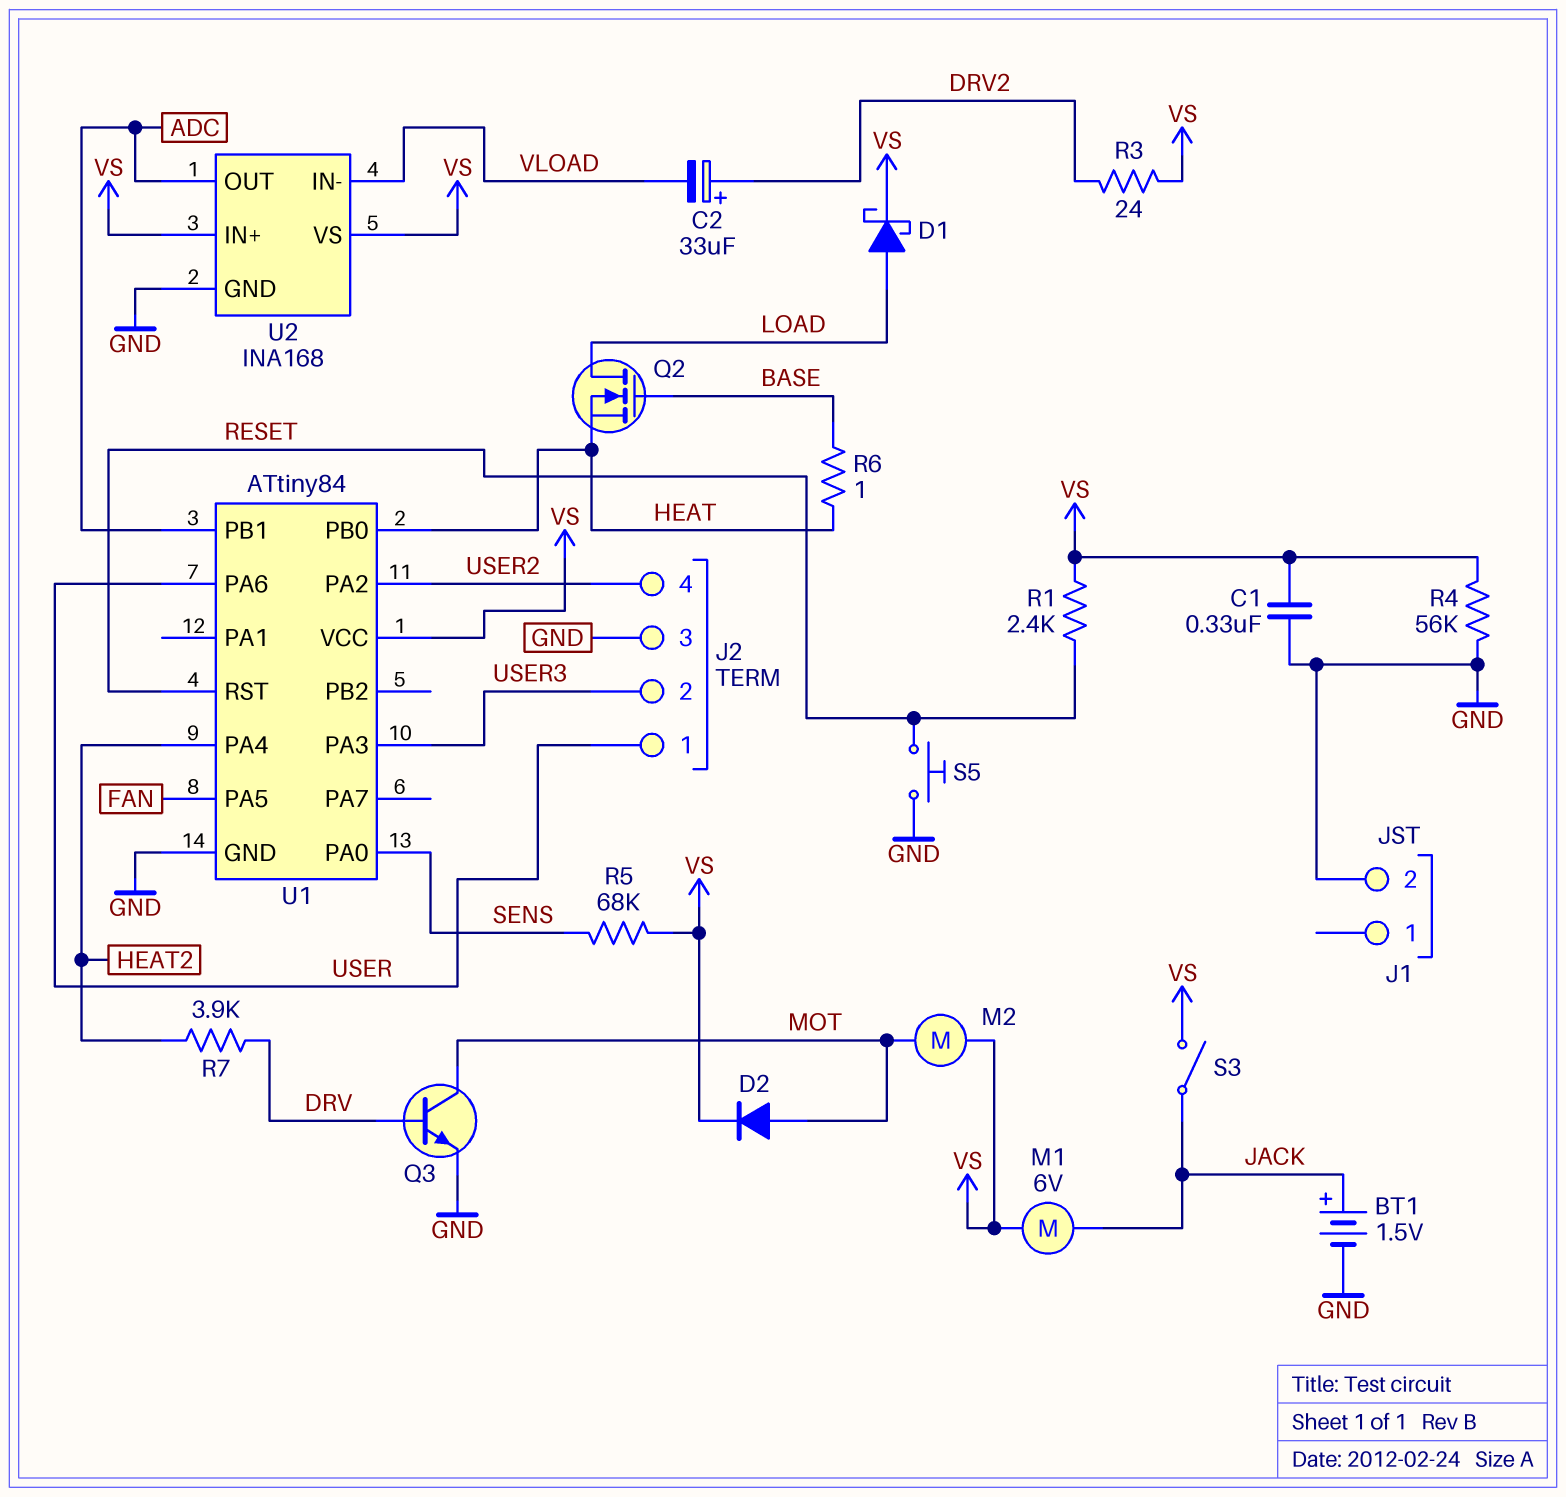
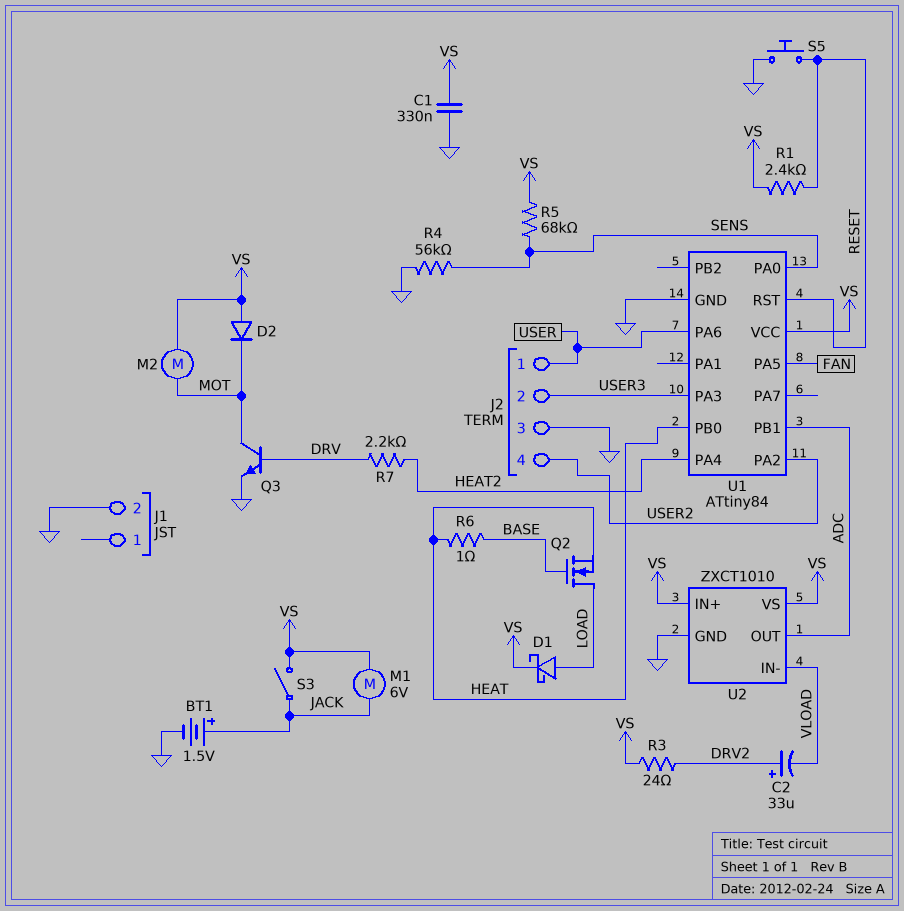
D2: diode (A MOT, K VS) -> diode (A VS, K MOT)
R4: 56k (GND, VS) -> 56k (GND, SENS)
R7: 3.9k (DRV, HEAT2) -> 2.2k (DRV, HEAT2)
U2: INA168 -> ZXCT1010

